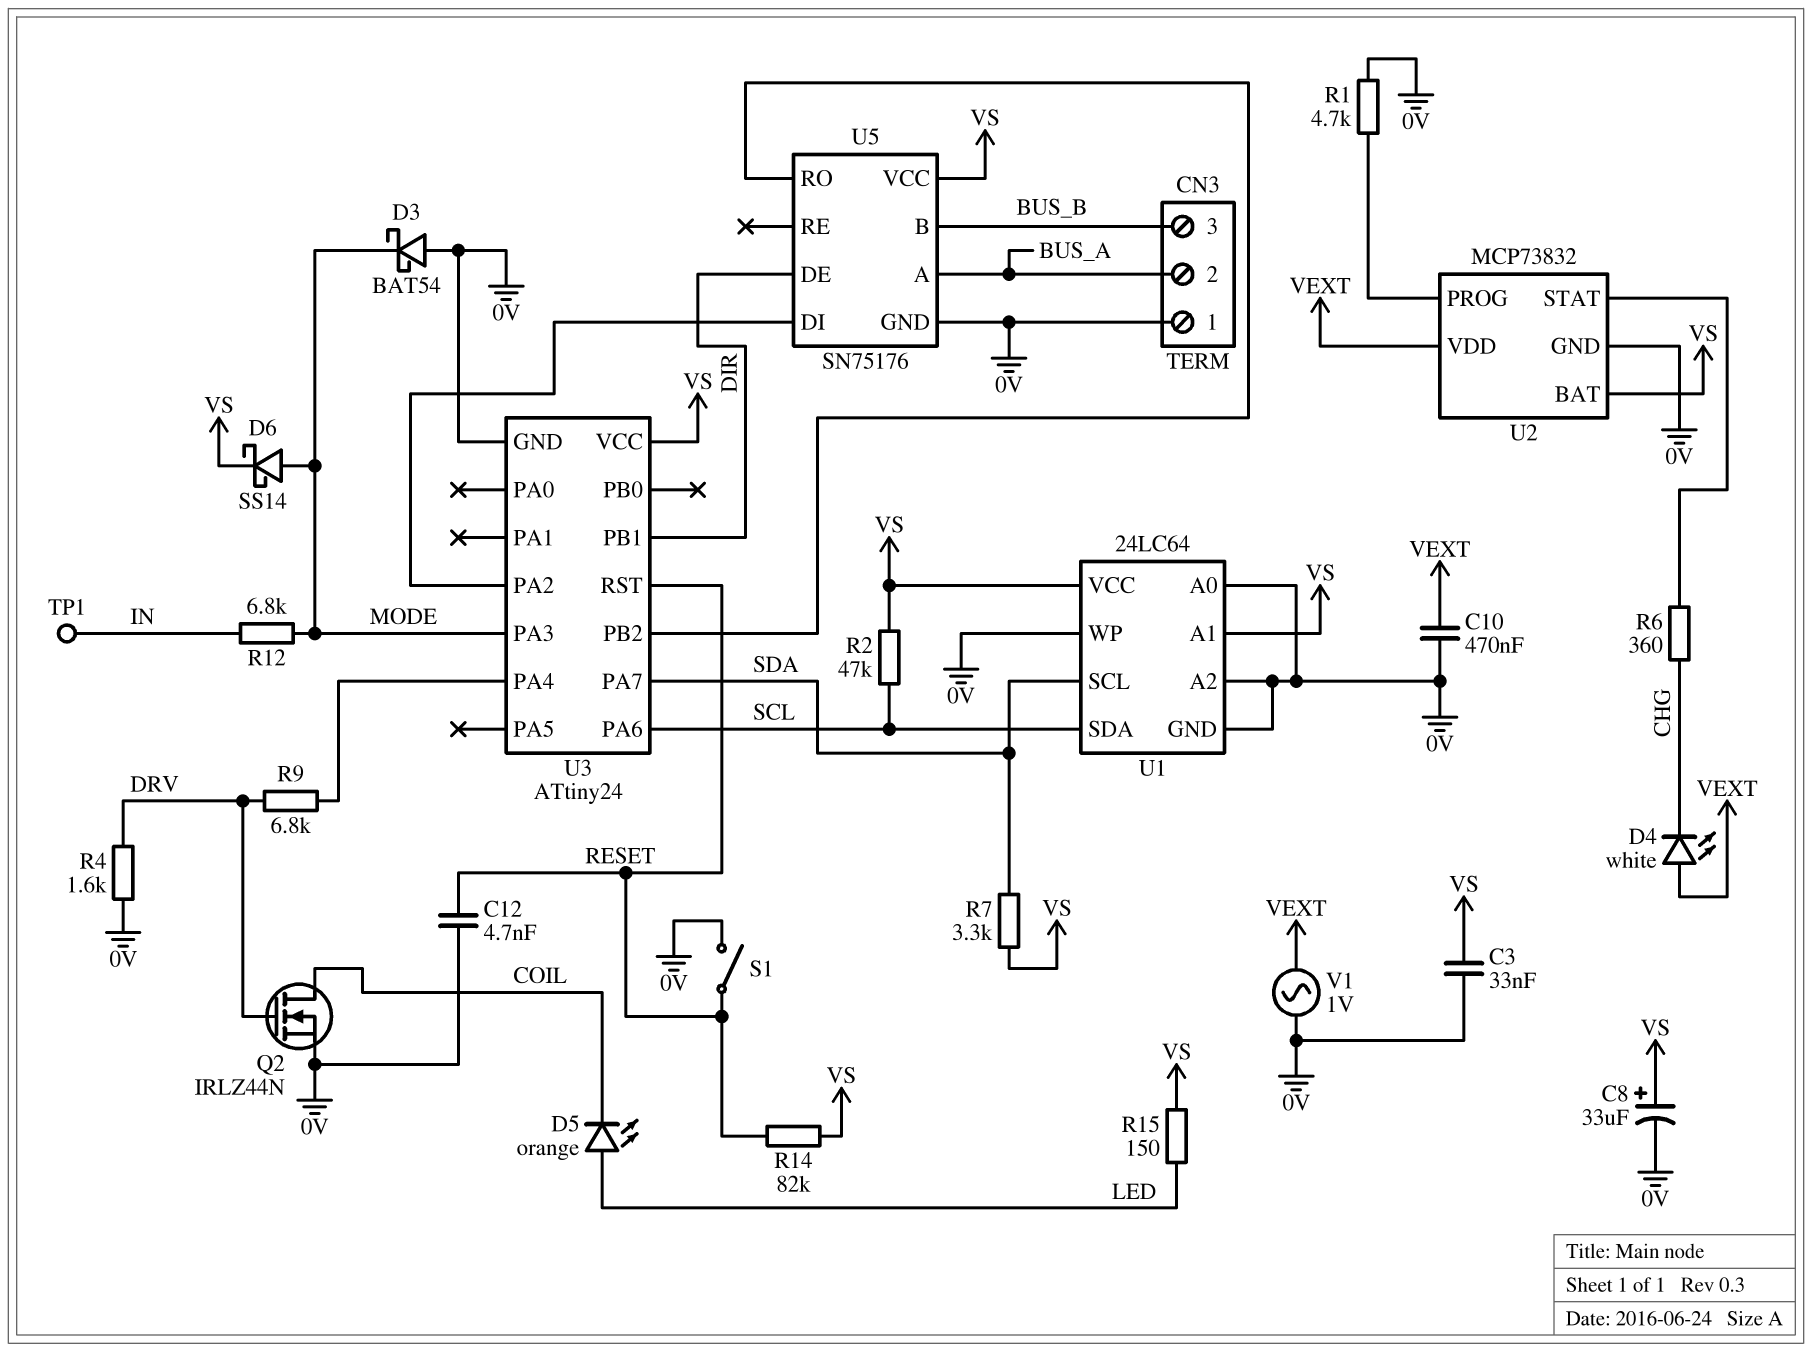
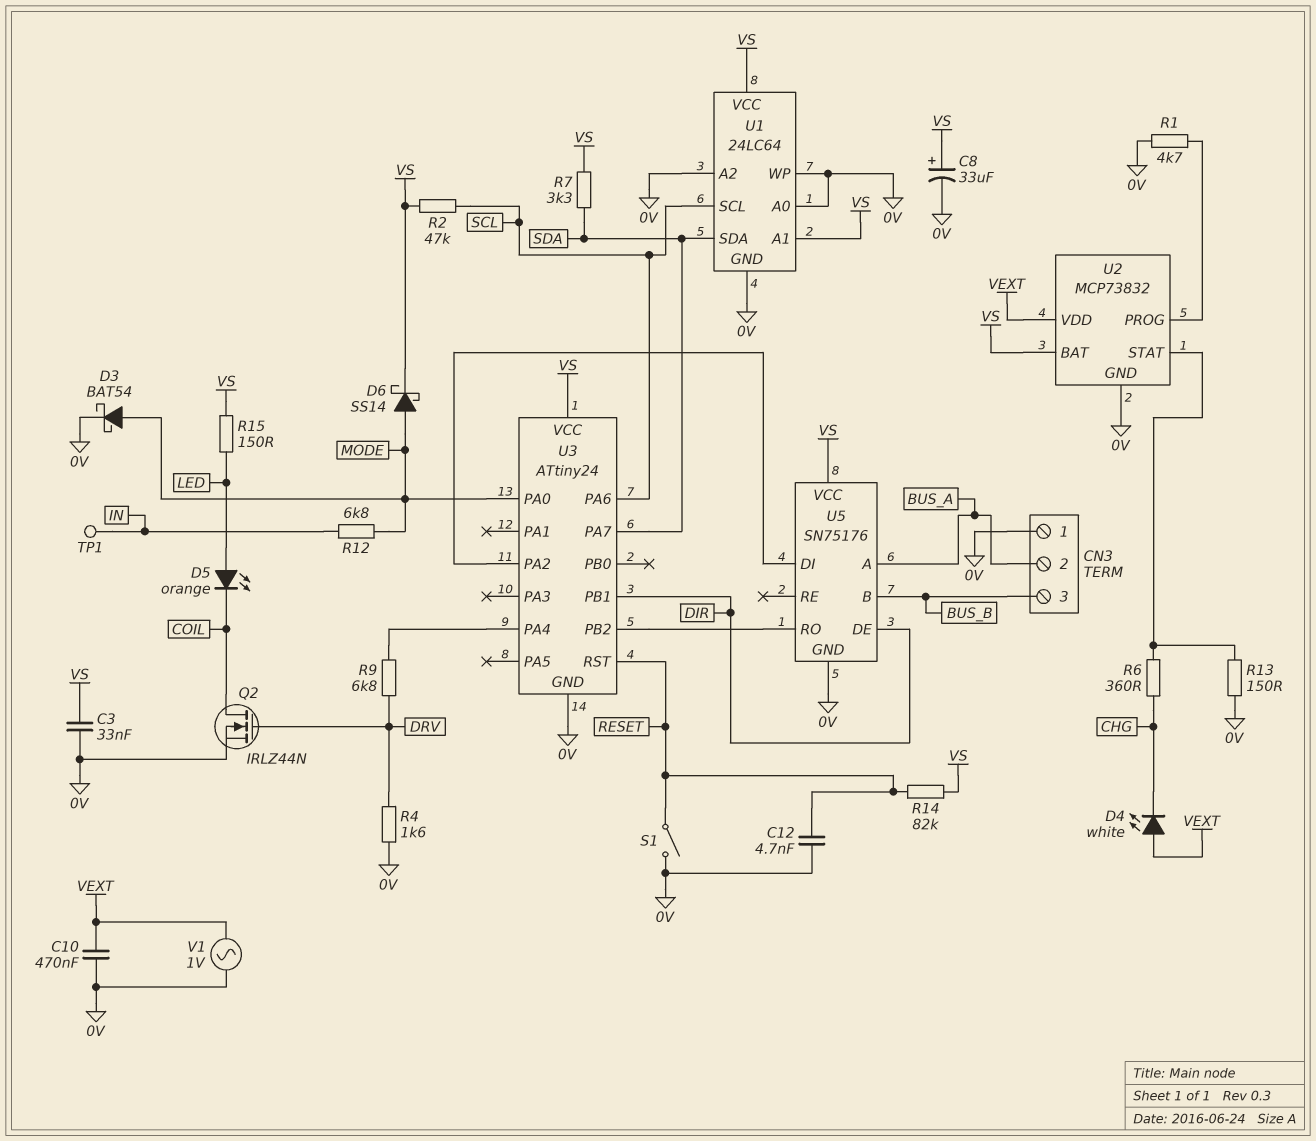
D3: schottky BAT54 (A 0V, K MODE) -> schottky BAT54 (A MODE, K 0V)
R13: none -> 150 (0V, U2/STAT)
U1 pin SCL: SDA -> SCL
U1 pin SDA: SCL -> SDA
U3 pin PA0: none -> MODE
U3 pin PA3: MODE -> none

